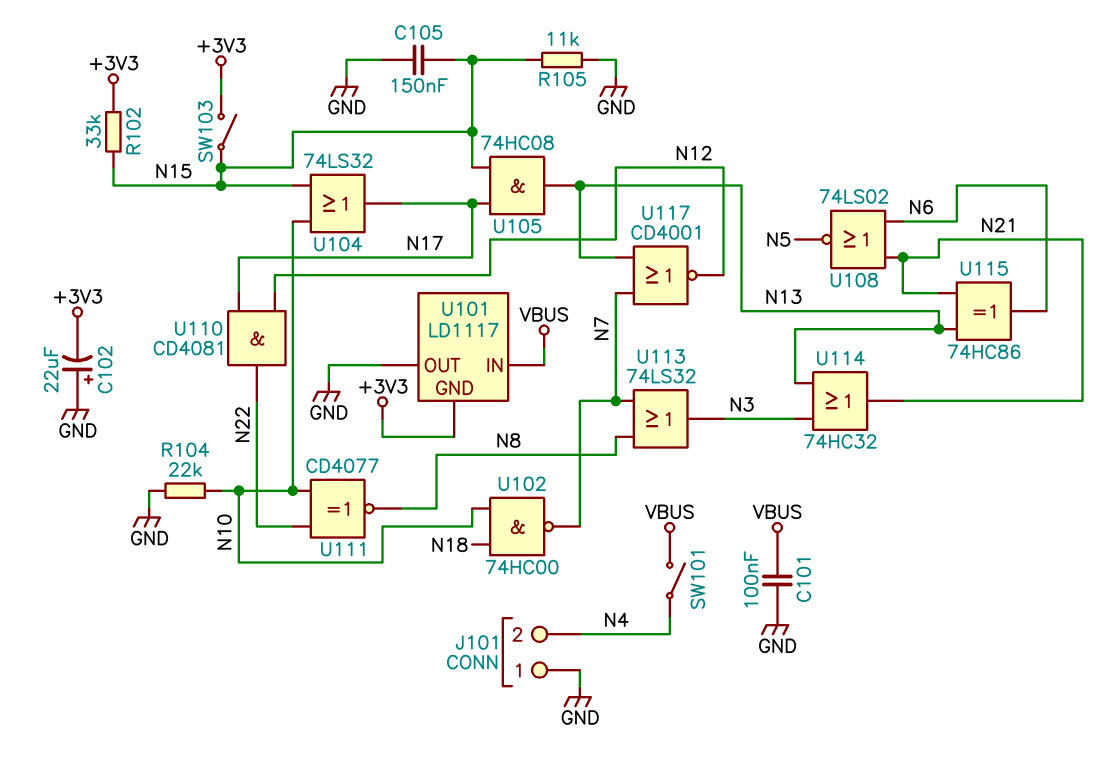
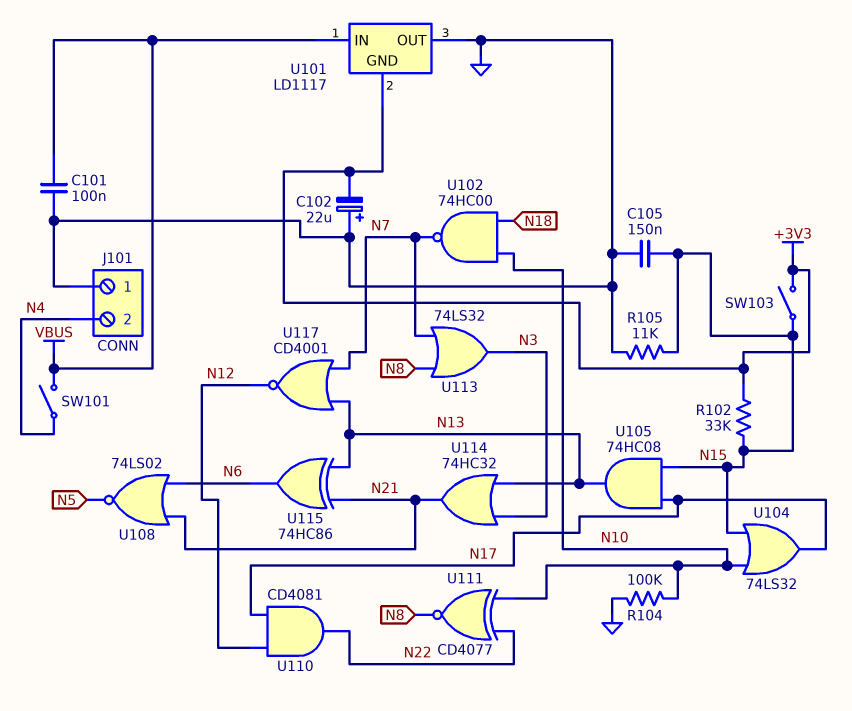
R104: 22k (GND, N10) -> 100k (GND, N10)

